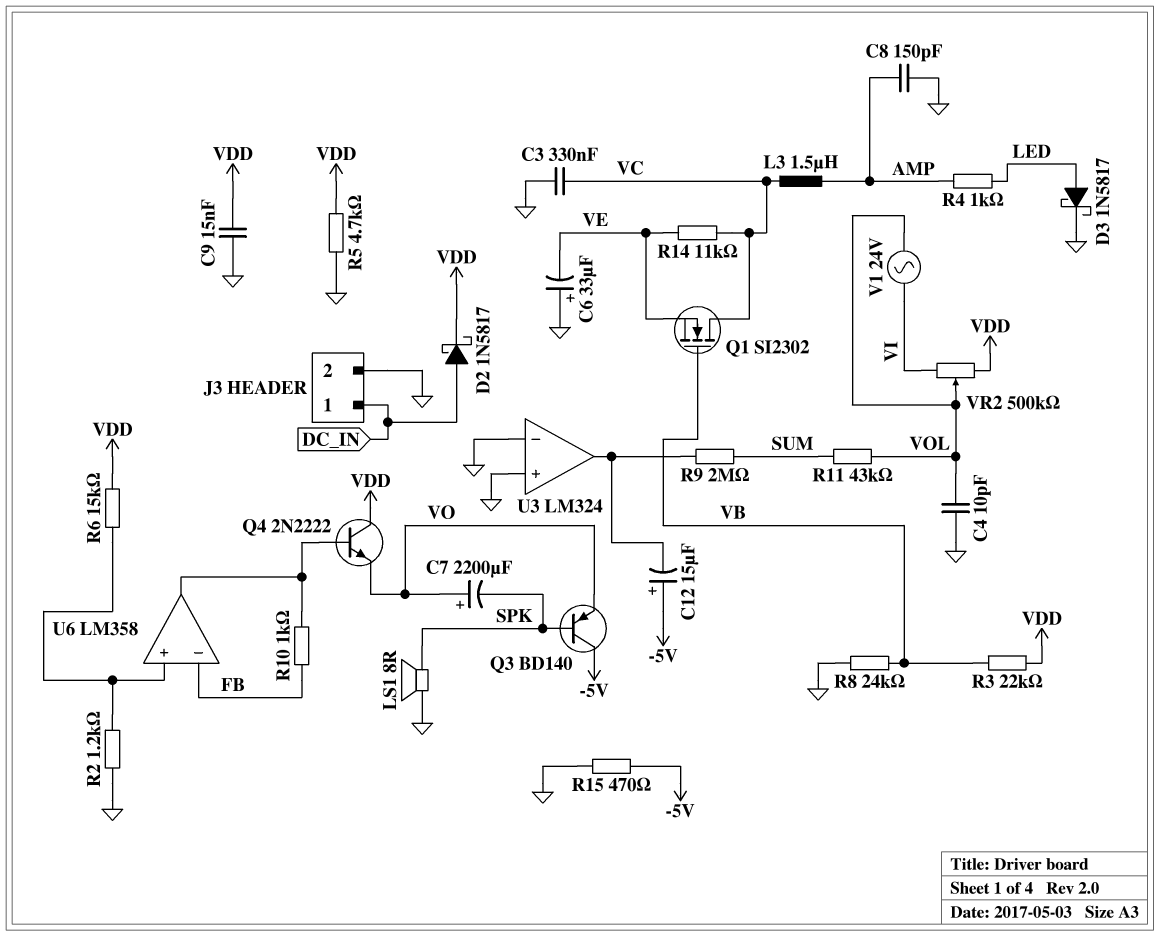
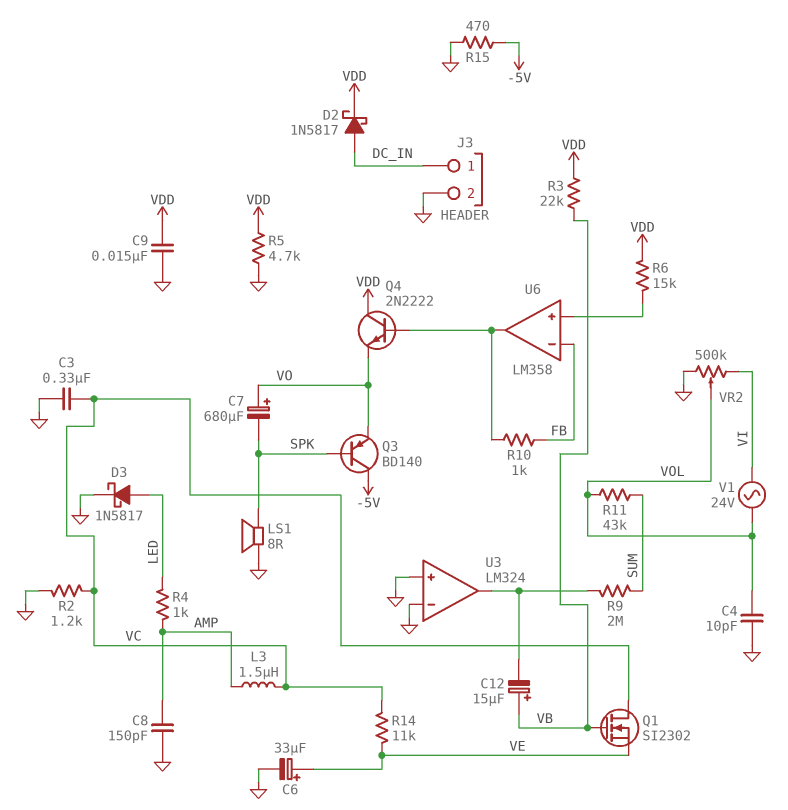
C6: 33uF (plus GND, minus VE) -> 33uF (plus VE, minus GND)
C7: 2200uF (plus VO, minus SPK) -> 680uF (plus VO, minus SPK)
C12: 15uF (plus -5V, minus U3/out) -> 15uF (plus VB, minus U3/out)
R2: 1.2k (GND, U6/in+) -> 1.2k (GND, VC)
R8: 24k (GND, VB) -> none
VR2: 500k (VDD, VI, wiper VOL) -> 500k (GND, VI, wiper VOL)

